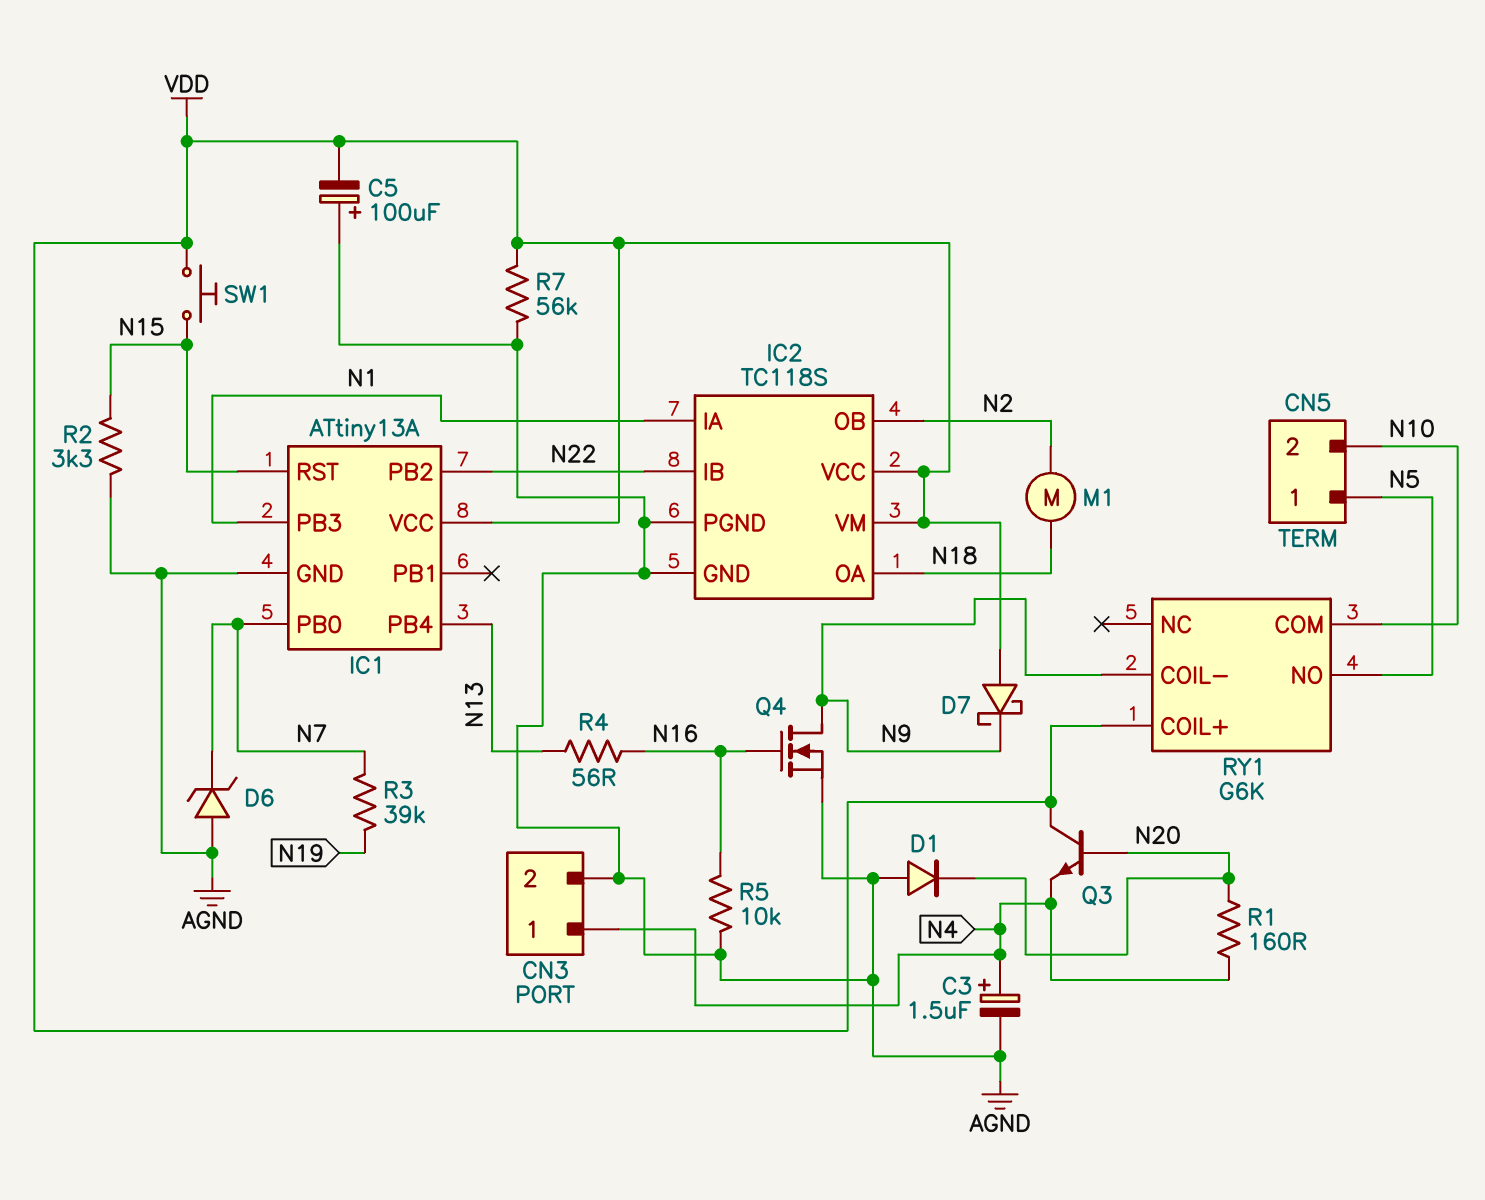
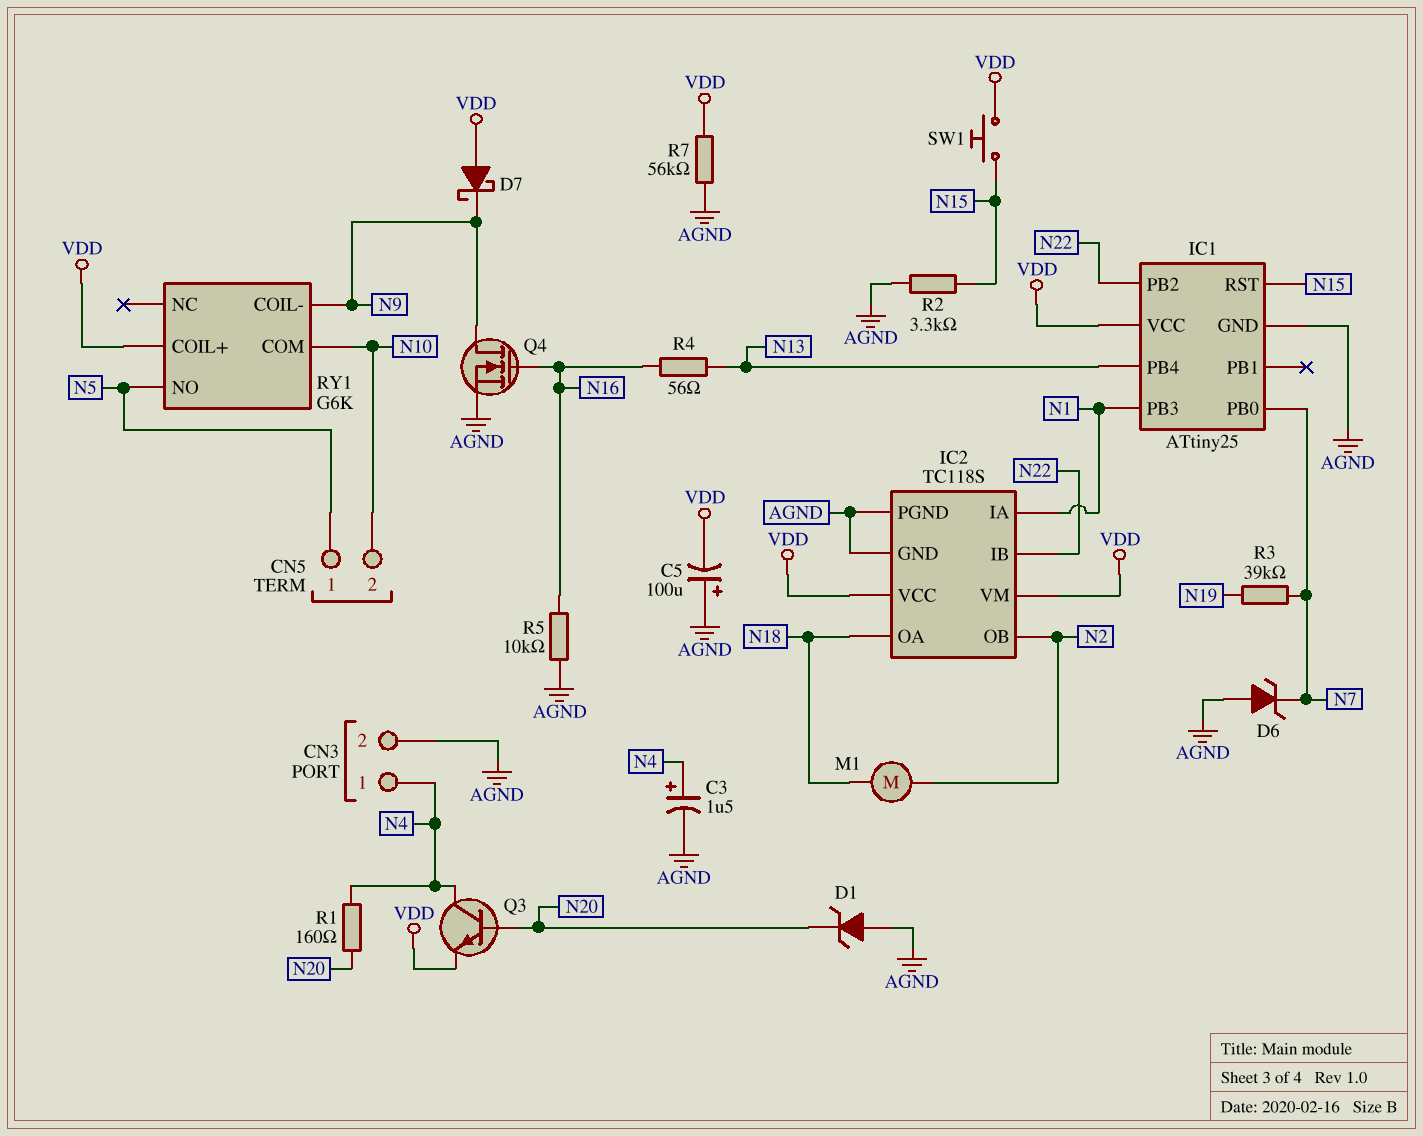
D1: diode (A AGND, K N20) -> zener (A AGND, K N20)
IC1: ATtiny13A -> ATtiny25
Q3: NPN (B N20, C VDD, E N4) -> NPN (B N20, C N4, E VDD)

